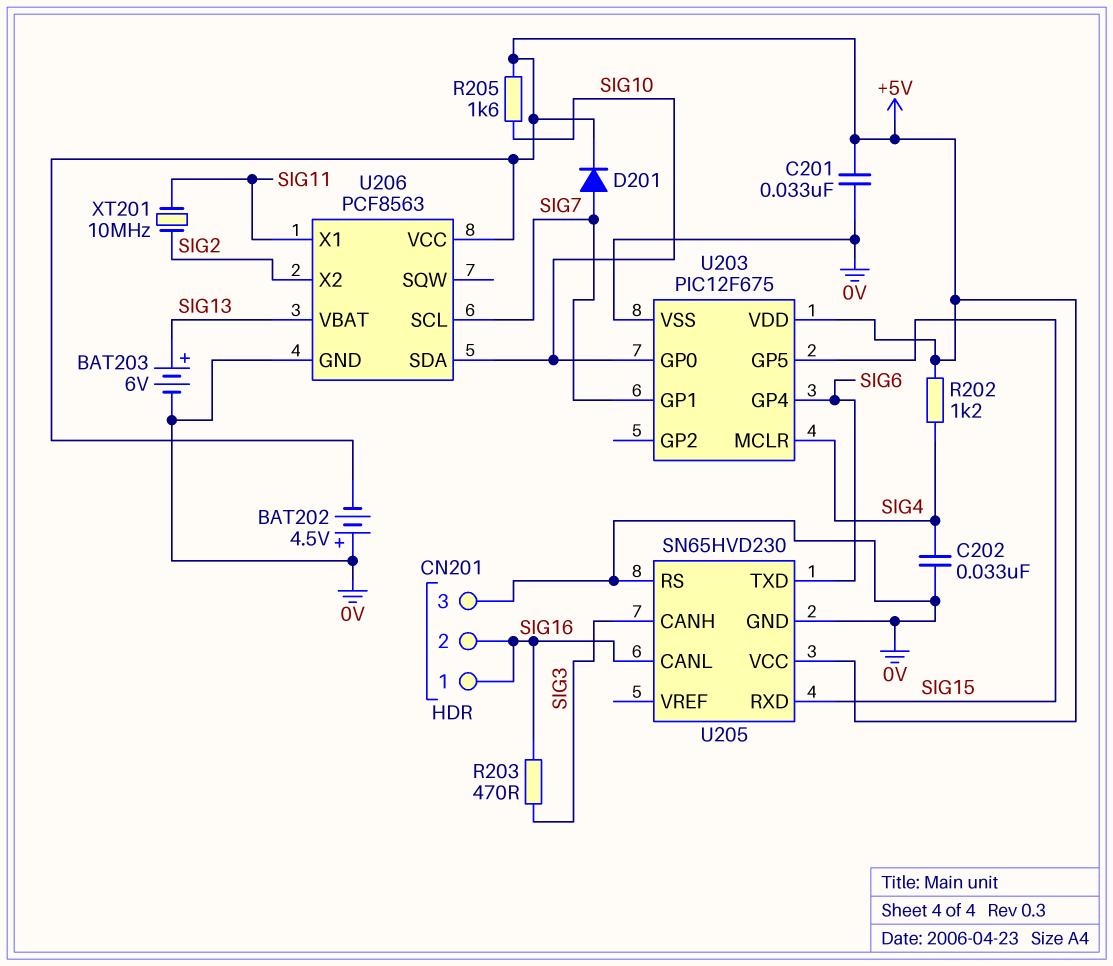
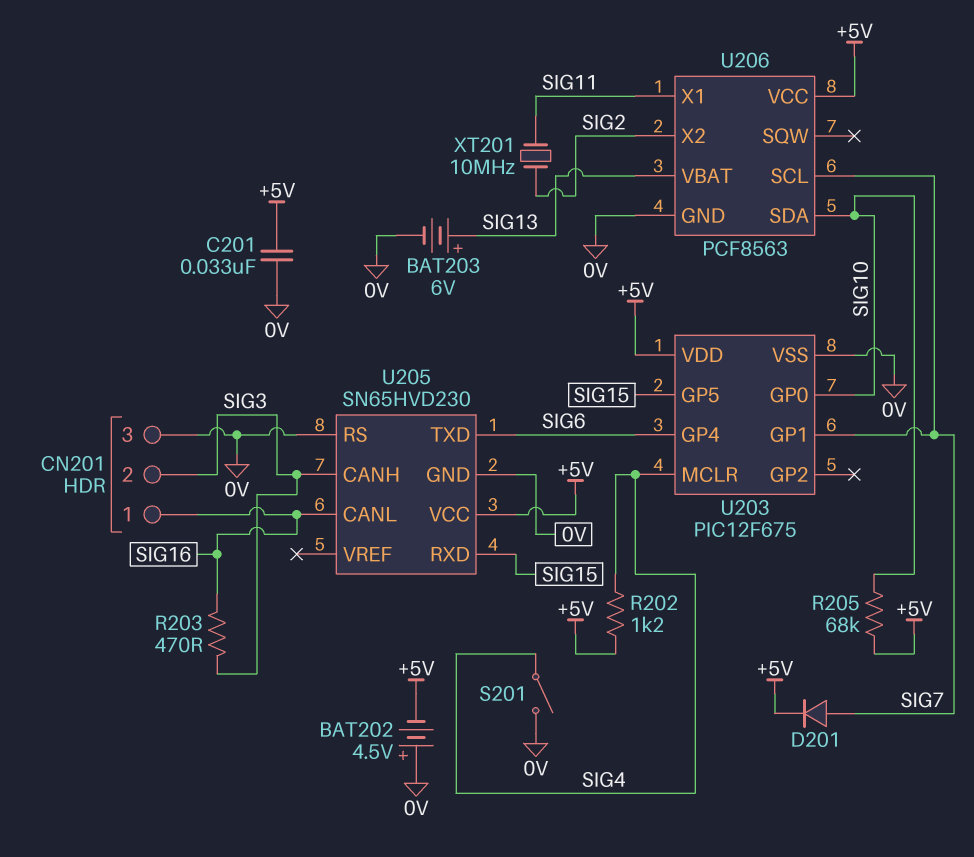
C202: 33nF (0V, SIG4) -> none
CN201 pin 2: SIG16 -> SIG3
R205: 1.6k (+5V, SIG10) -> 68k (+5V, SIG10)
S201: none -> switch (0V, SIG4)

